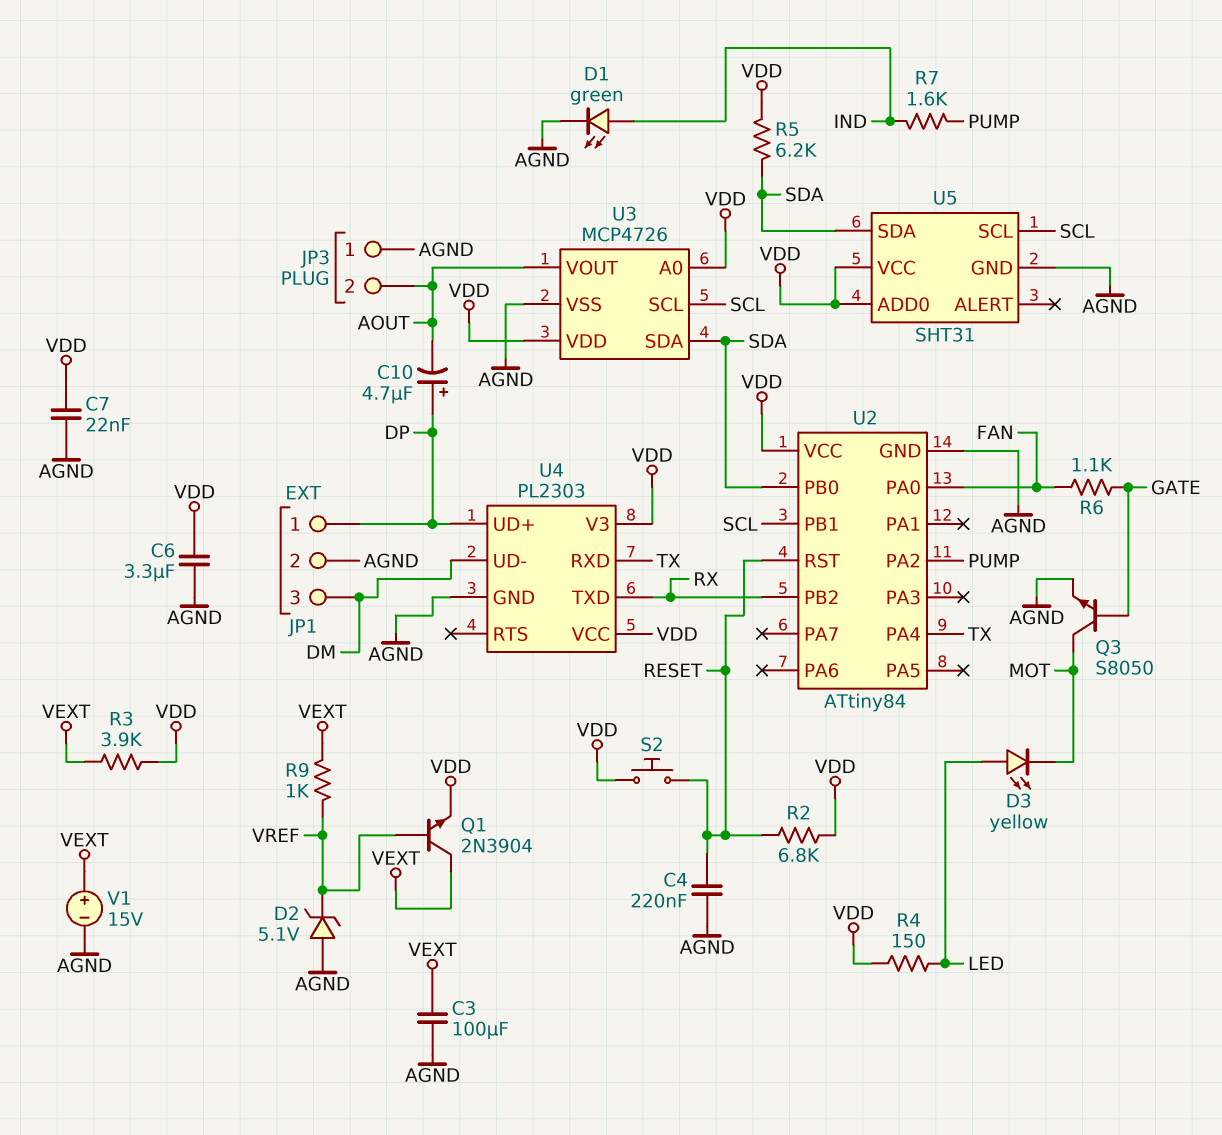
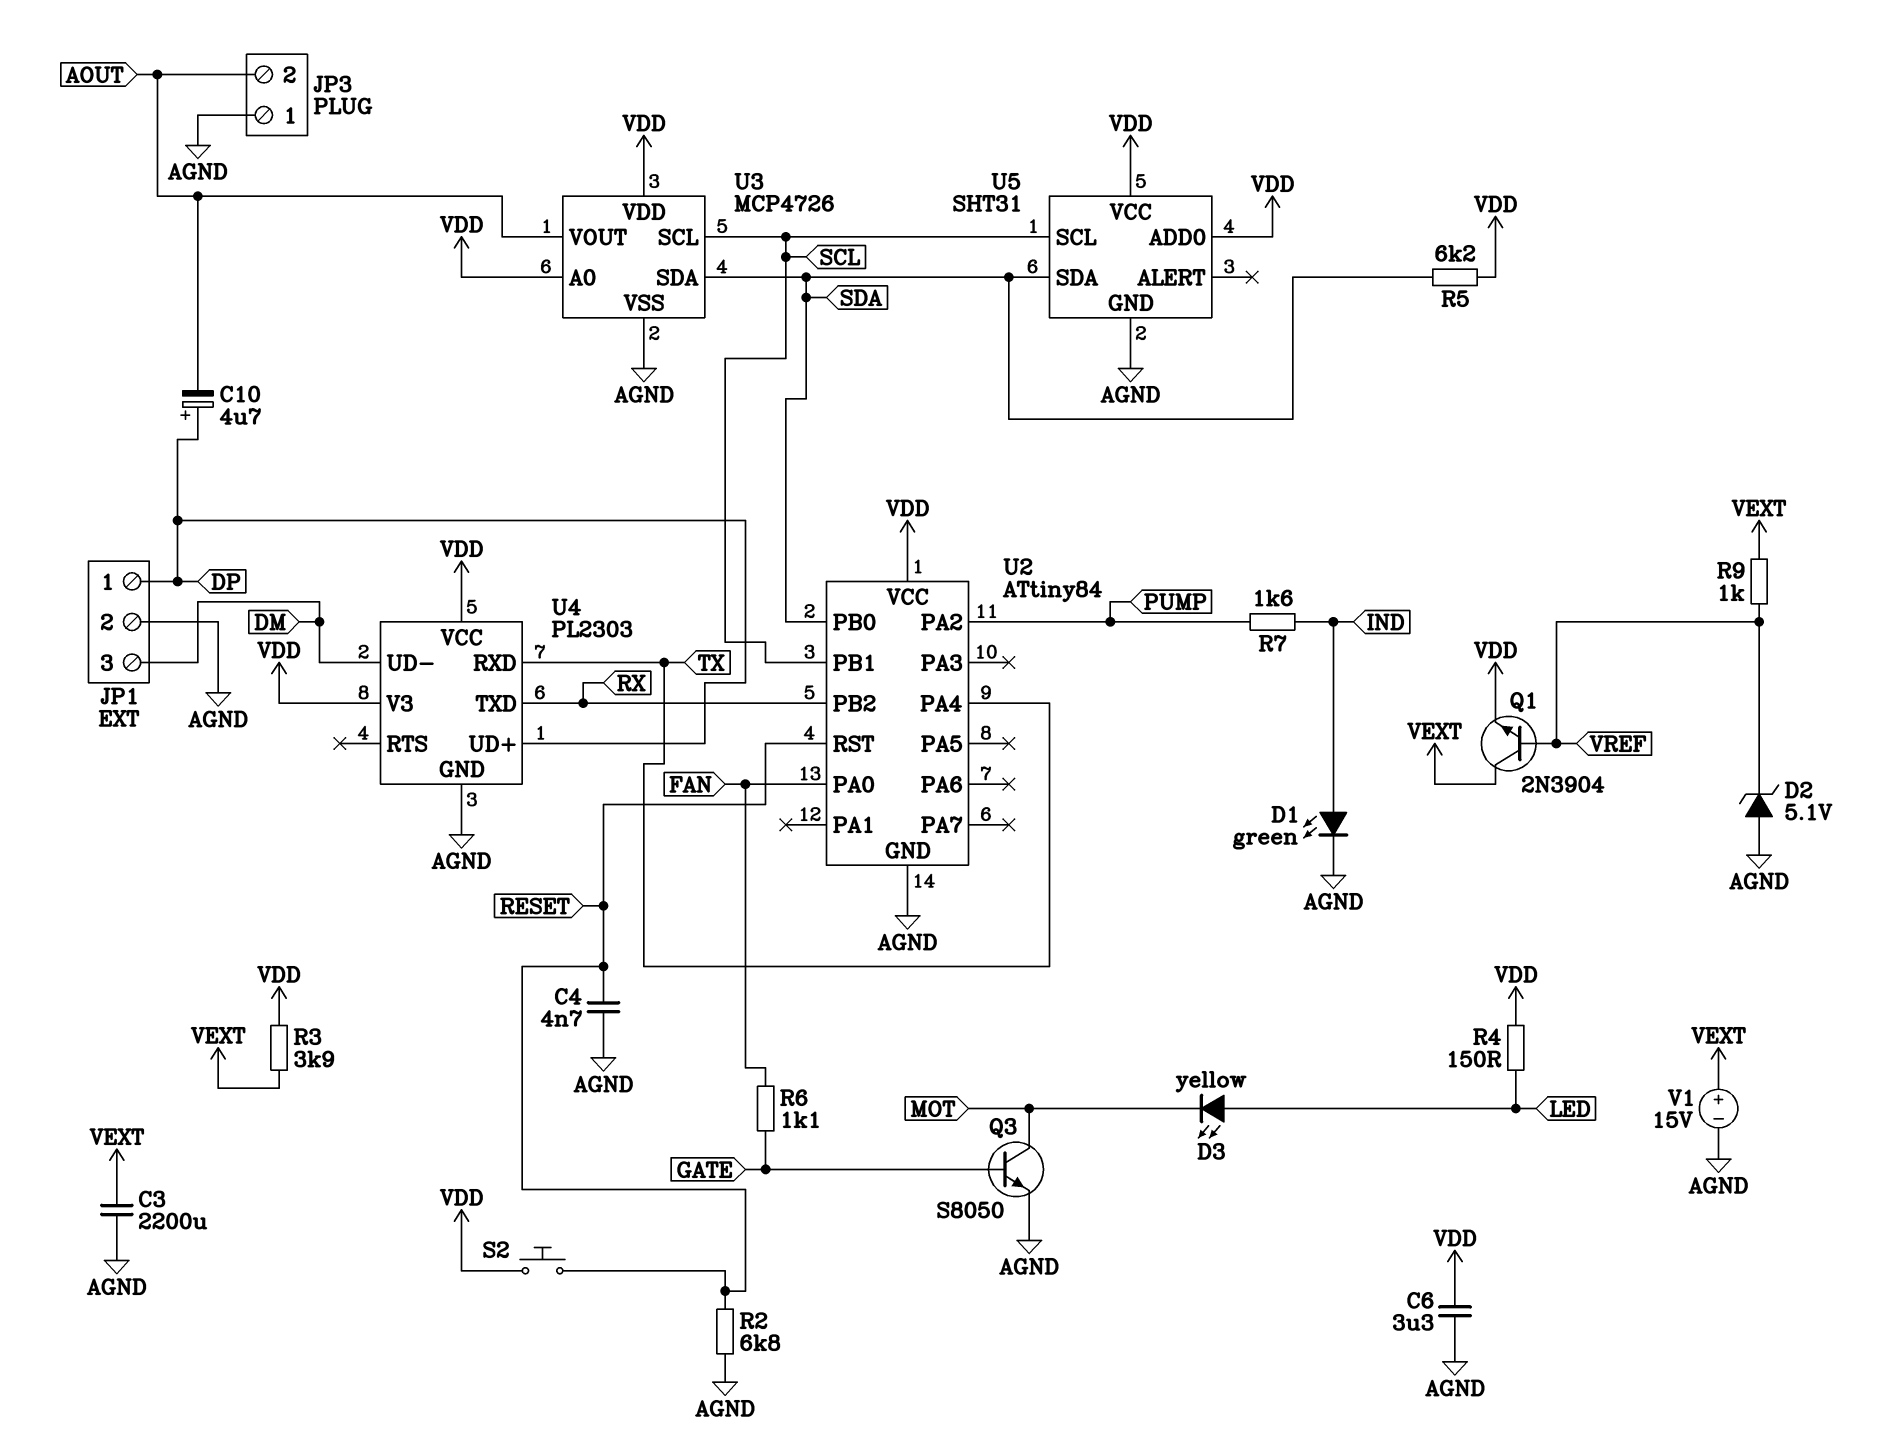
C3: 100uF (AGND, VEXT) -> 2200uF (AGND, VEXT)
C4: 220nF (AGND, RESET) -> 4.7nF (AGND, RESET)
C7: 22nF (AGND, VDD) -> none
R2: 6.8k (RESET, VDD) -> 6.8k (AGND, RESET)

